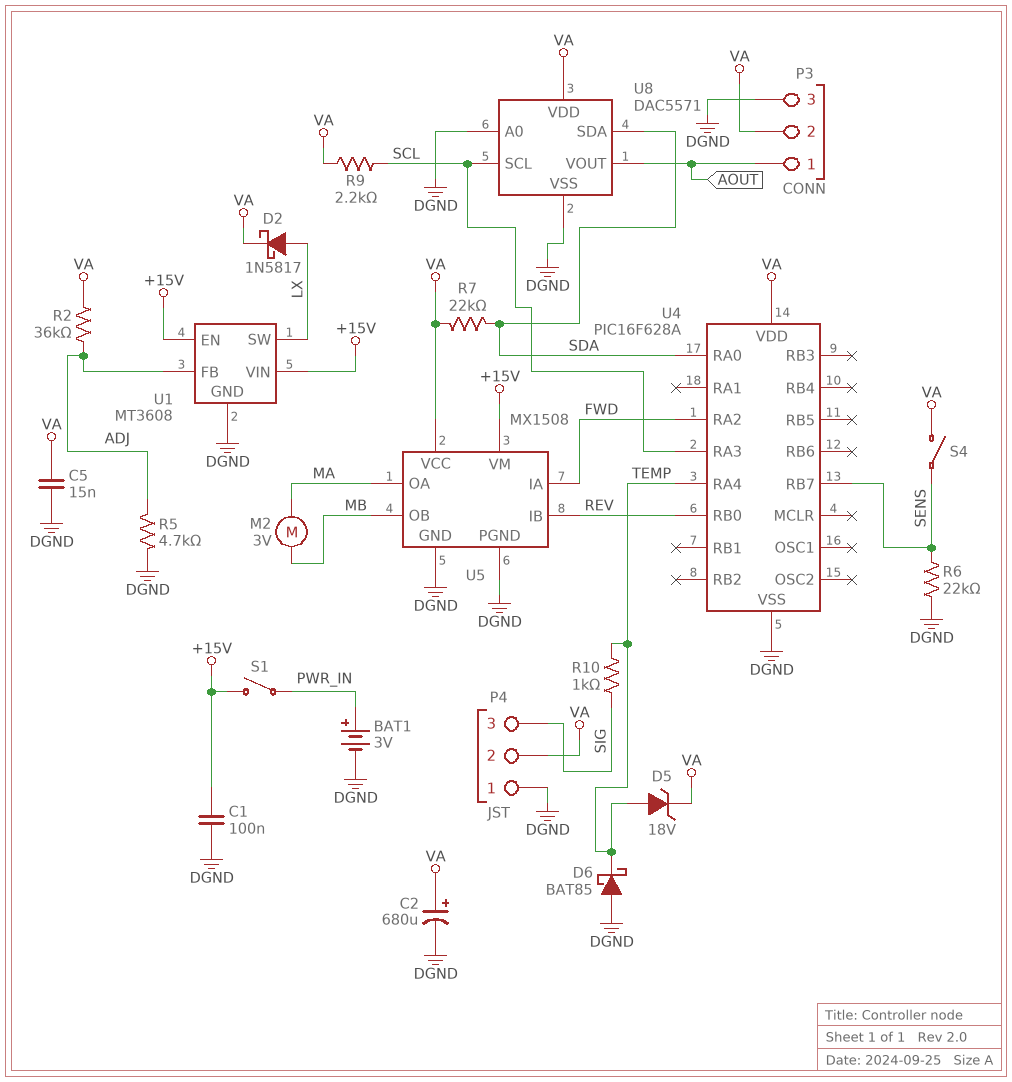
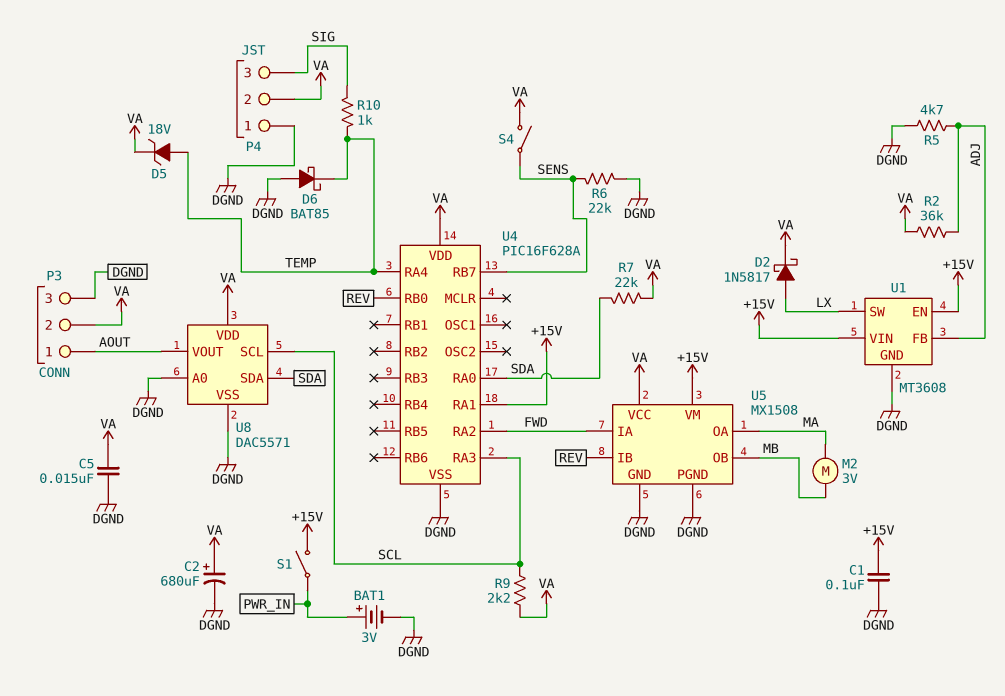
U4 pin RA1: none -> +15V

